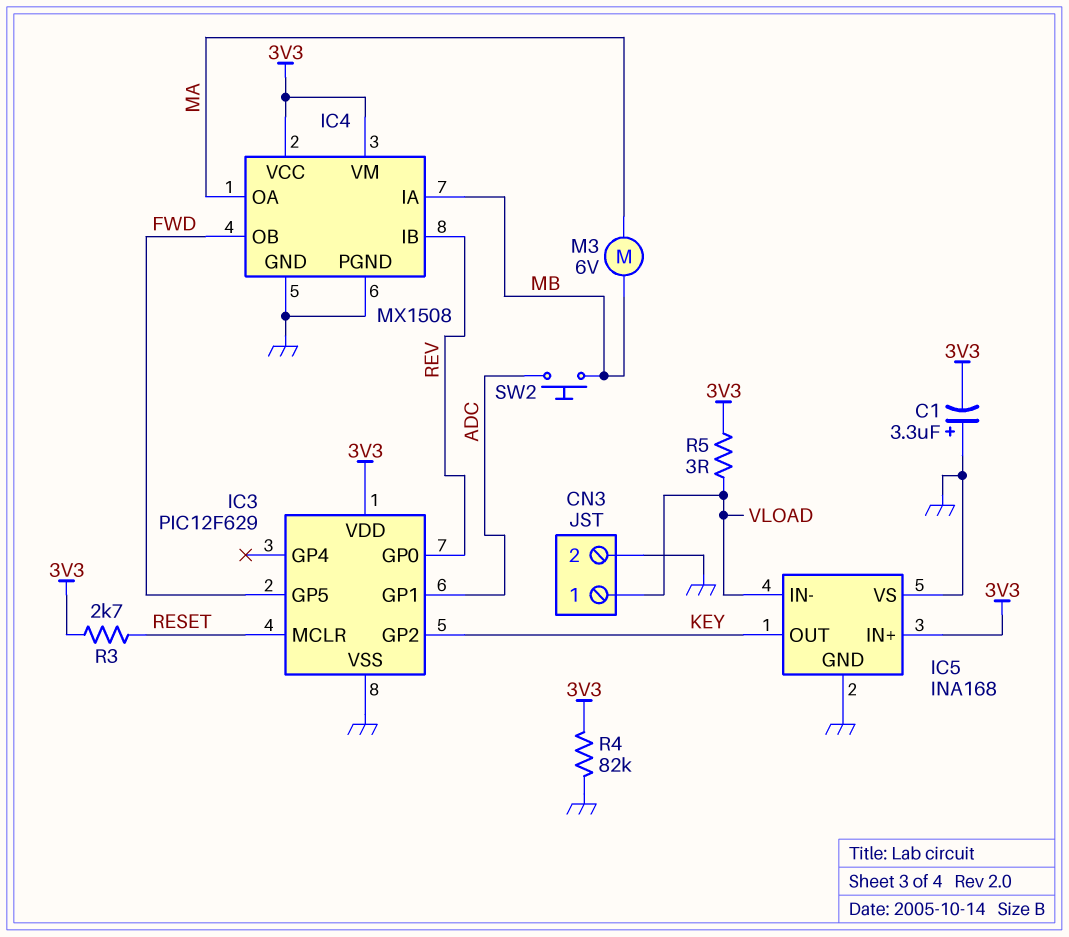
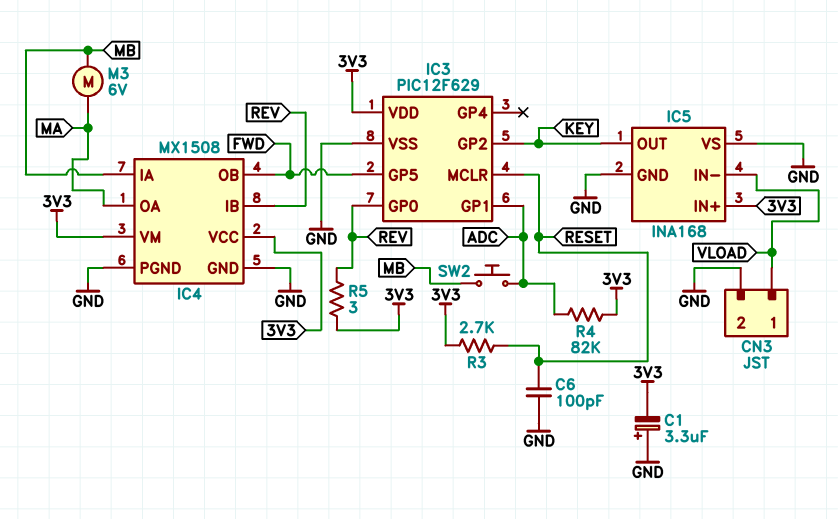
C6: none -> 100pF (GND, RESET)
R4: 82k (3V3, GND) -> 82k (3V3, ADC)
R5: 3 (3V3, VLOAD) -> 3 (3V3, REV)

